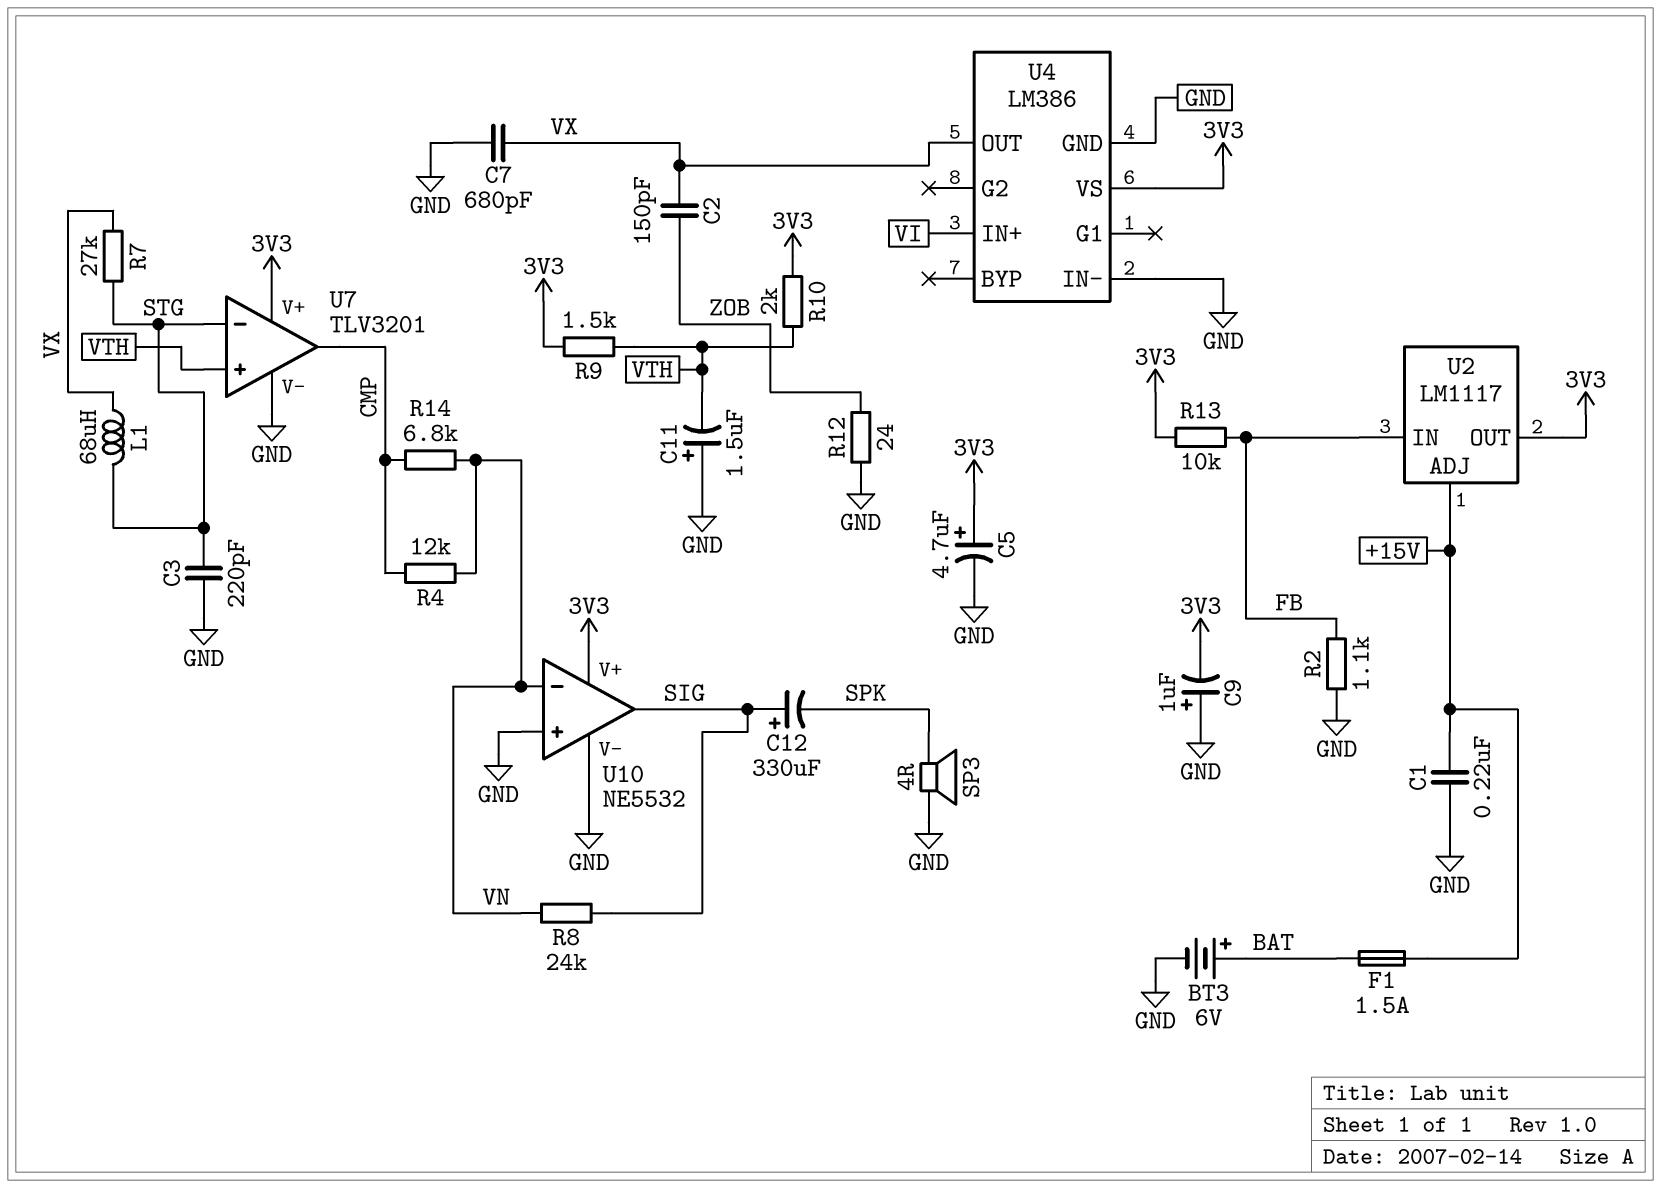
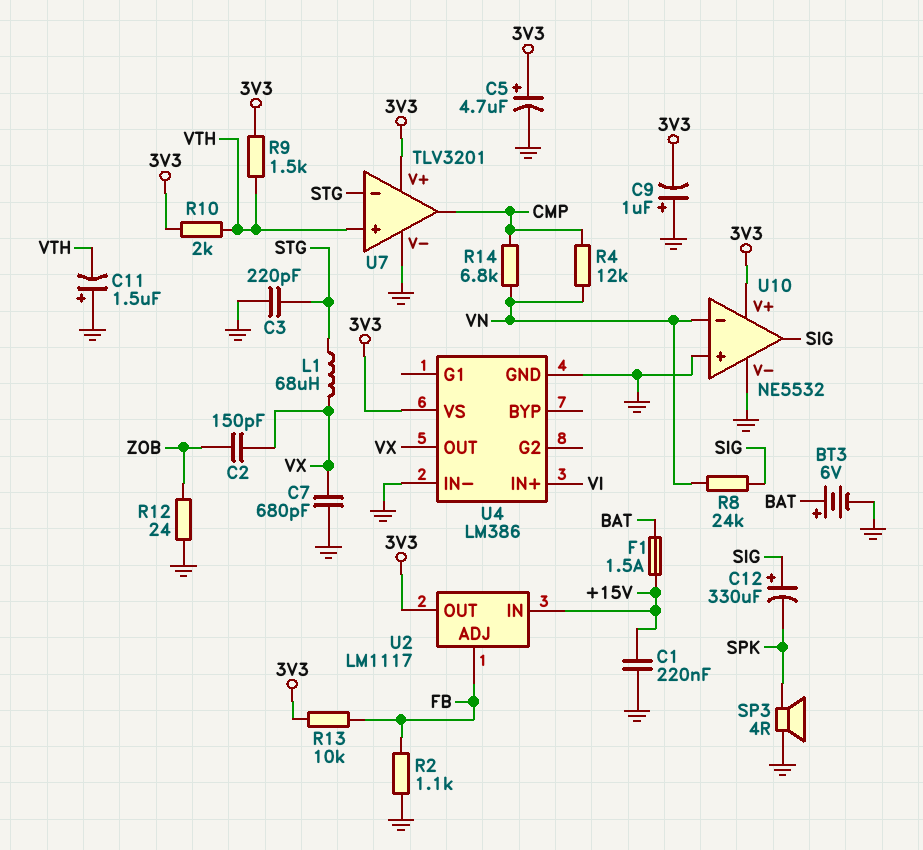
R7: 27k (STG, VX) -> none
U2 pin ADJ: +15V -> FB
U2 pin IN: FB -> +15V

